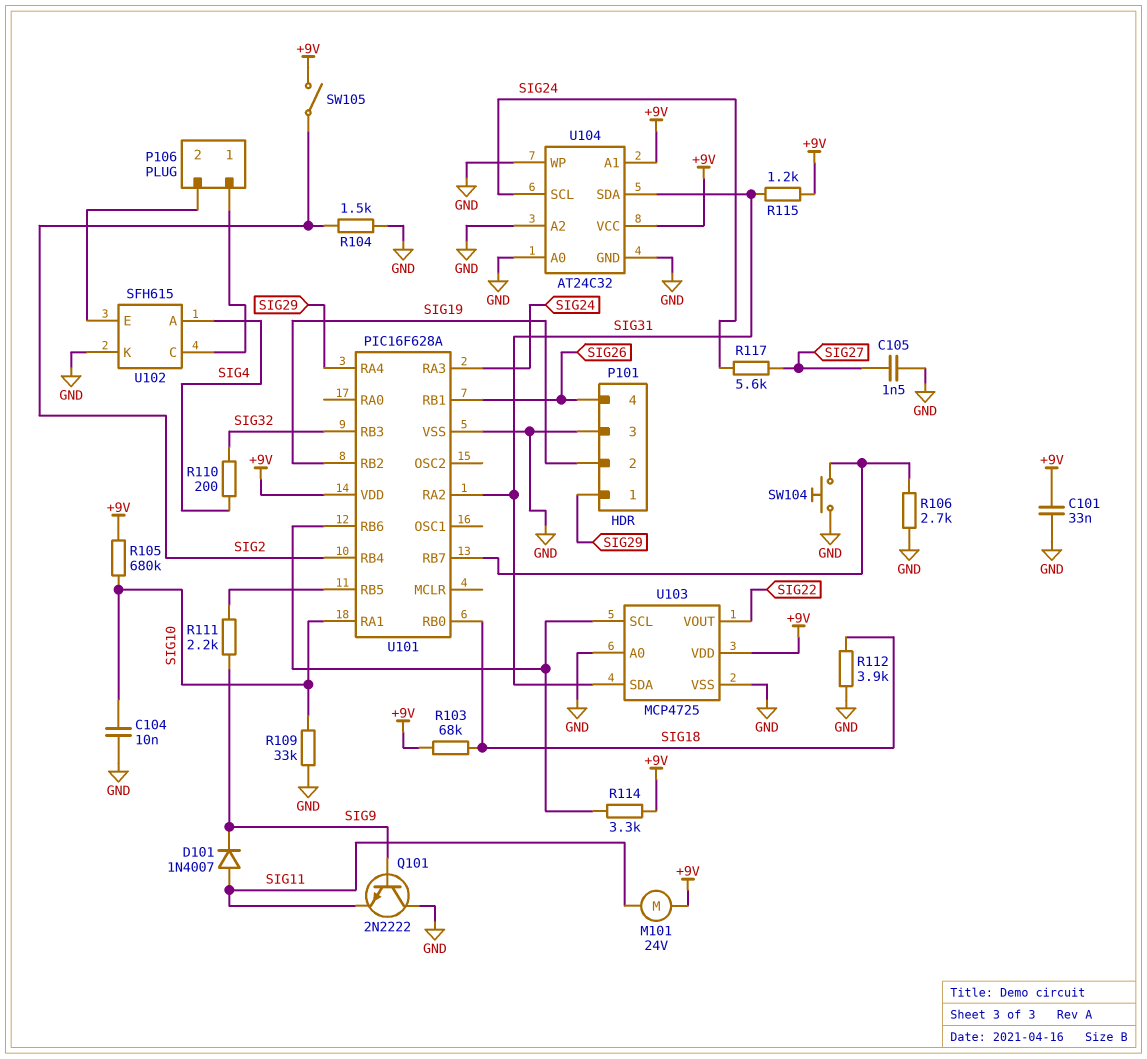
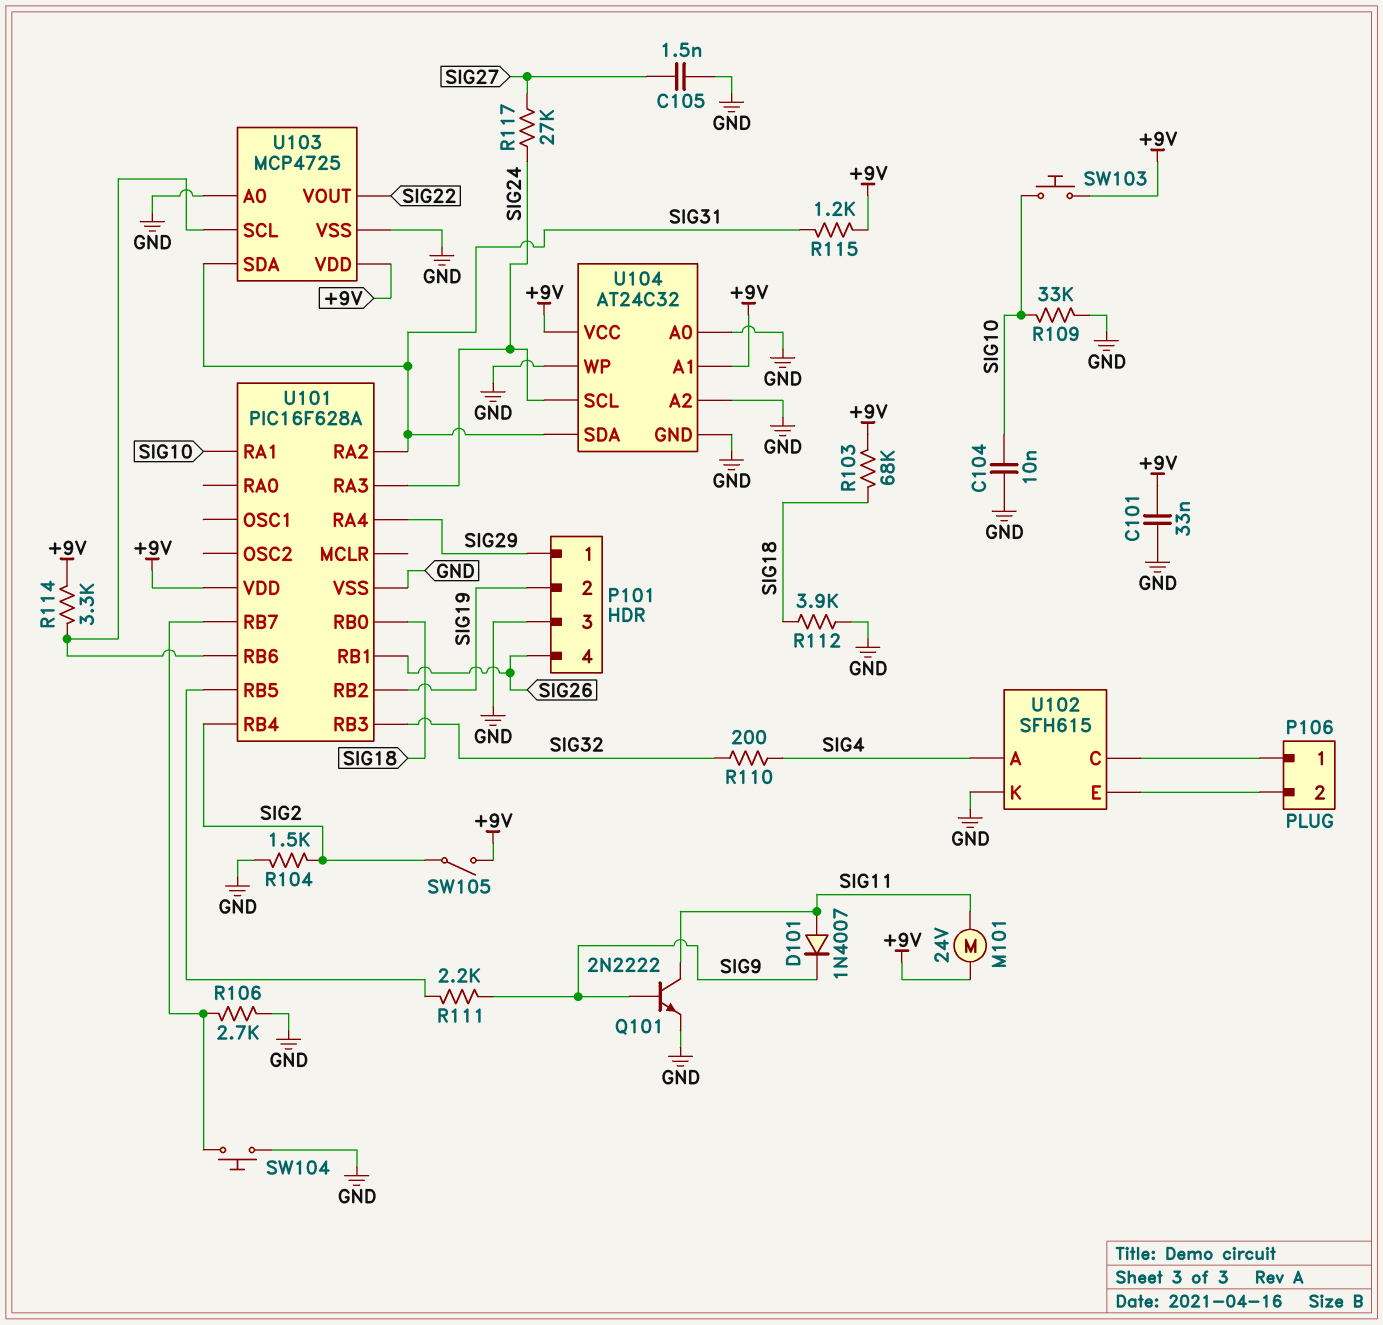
Q101: NPN 2N2222 (B SIG9, C GND, E SIG11) -> NPN 2N2222 (B SIG9, C SIG11, E GND)
R105: 680k (+9V, SIG10) -> none
R117: 5.6k (SIG24, SIG27) -> 27k (SIG24, SIG27)
SW103: none -> button (+9V, SIG10)

